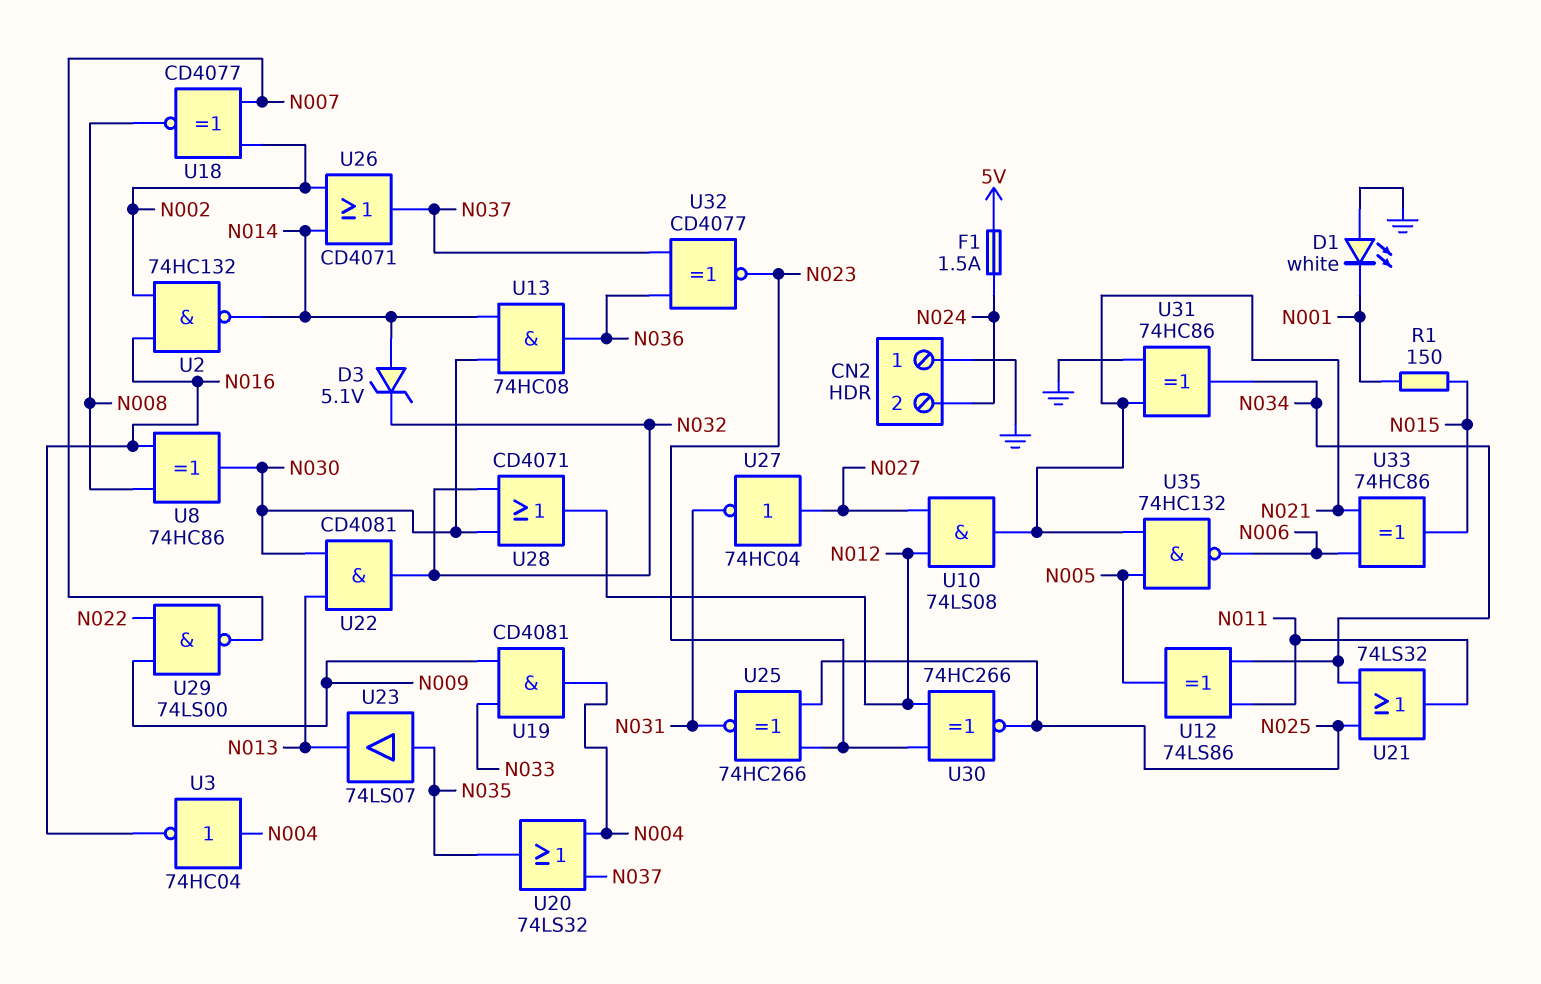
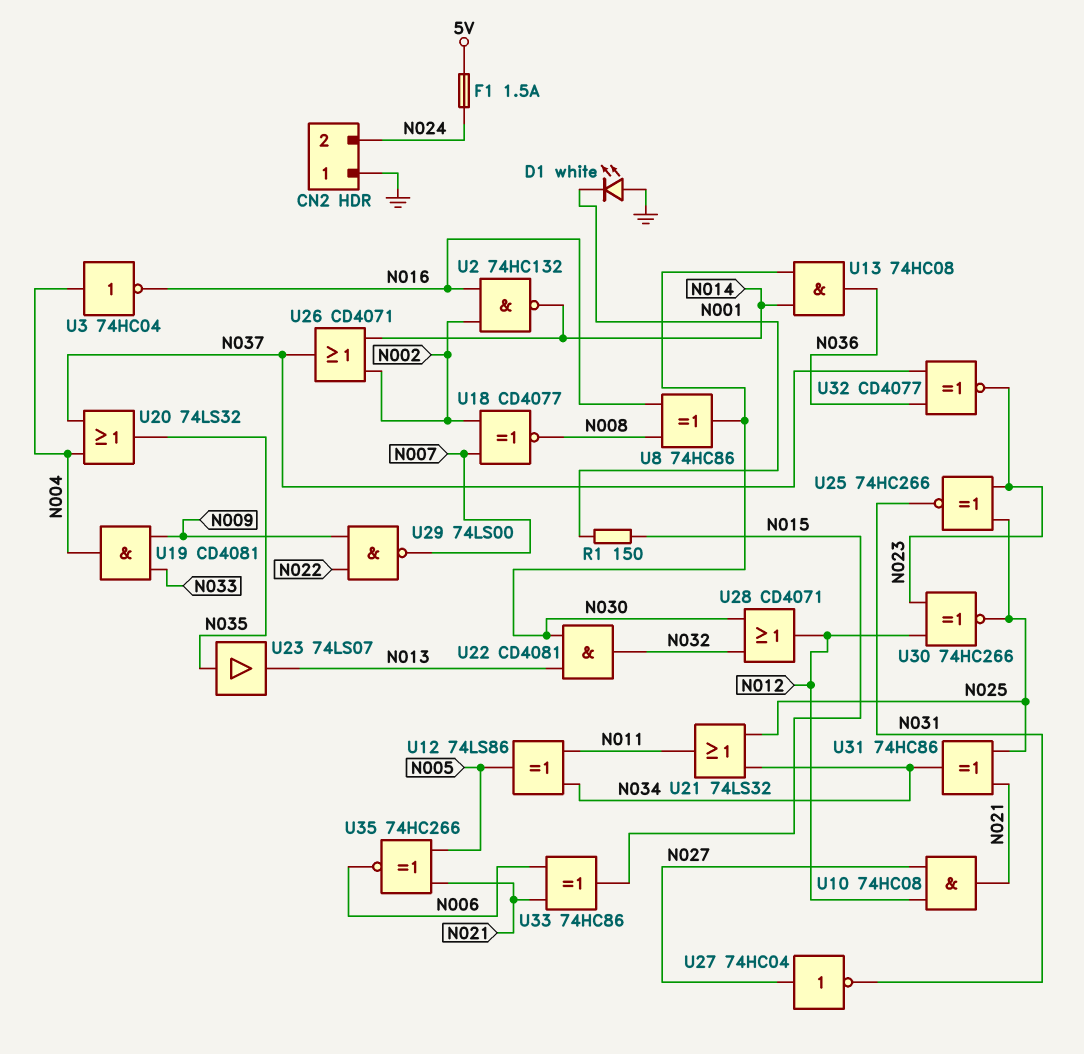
D3: zener 5.1V (A N014, K N032) -> none
U10: AND 74LS08 (in N012, in N027, out N021) -> AND 74HC08 (in N012, in N027, out N021)
U31: XOR 74HC86 (in GND, in N021, out N034) -> XOR 74HC86 (in N021, in N025, out N034)
U35: NAND 74HC132 (in N005, in N021, out N006) -> XNOR 74HC266 (in N005, in N021, out N006)

